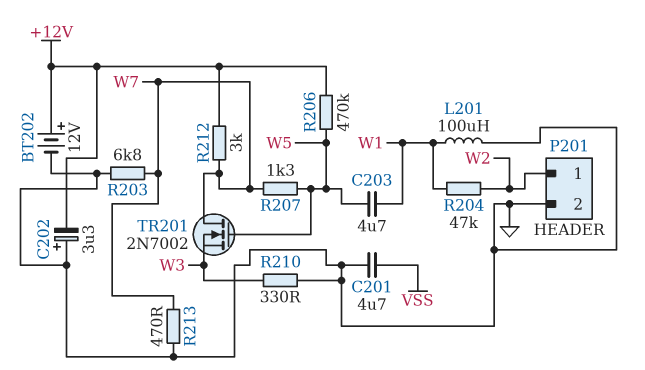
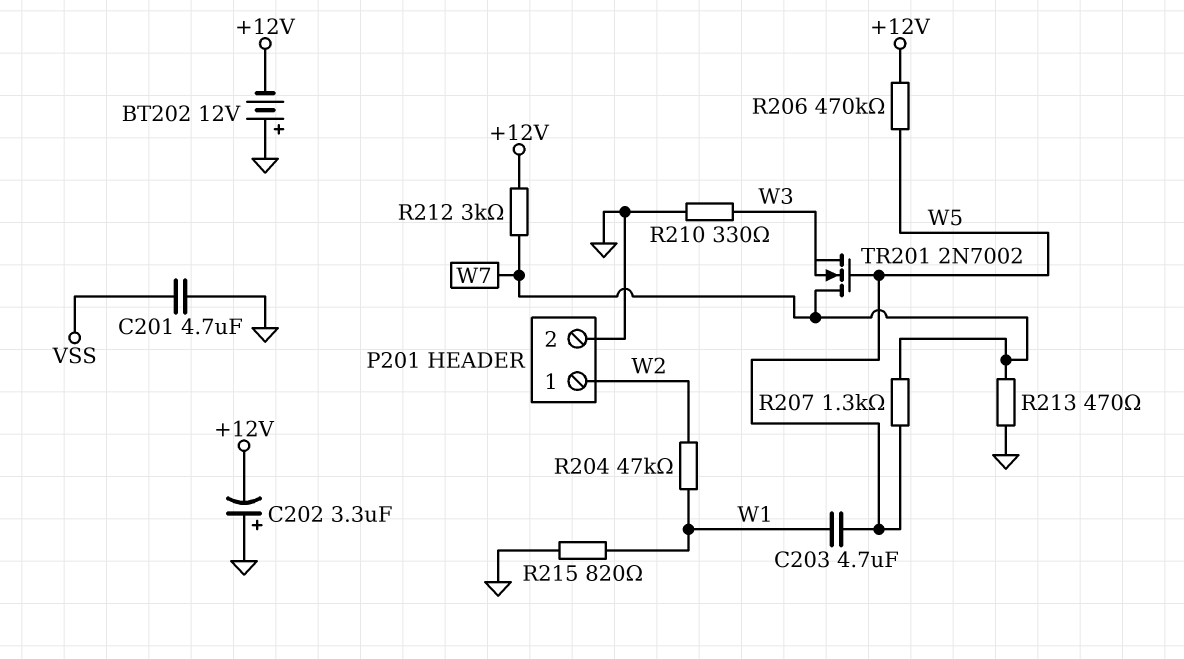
BT202: 12V (plus +12V, minus GND) -> 12V (plus GND, minus +12V)
L201: 100uH (GND, W1) -> none
R203: 6.8k (GND, W7) -> none
R215: none -> 820 (GND, W1)

